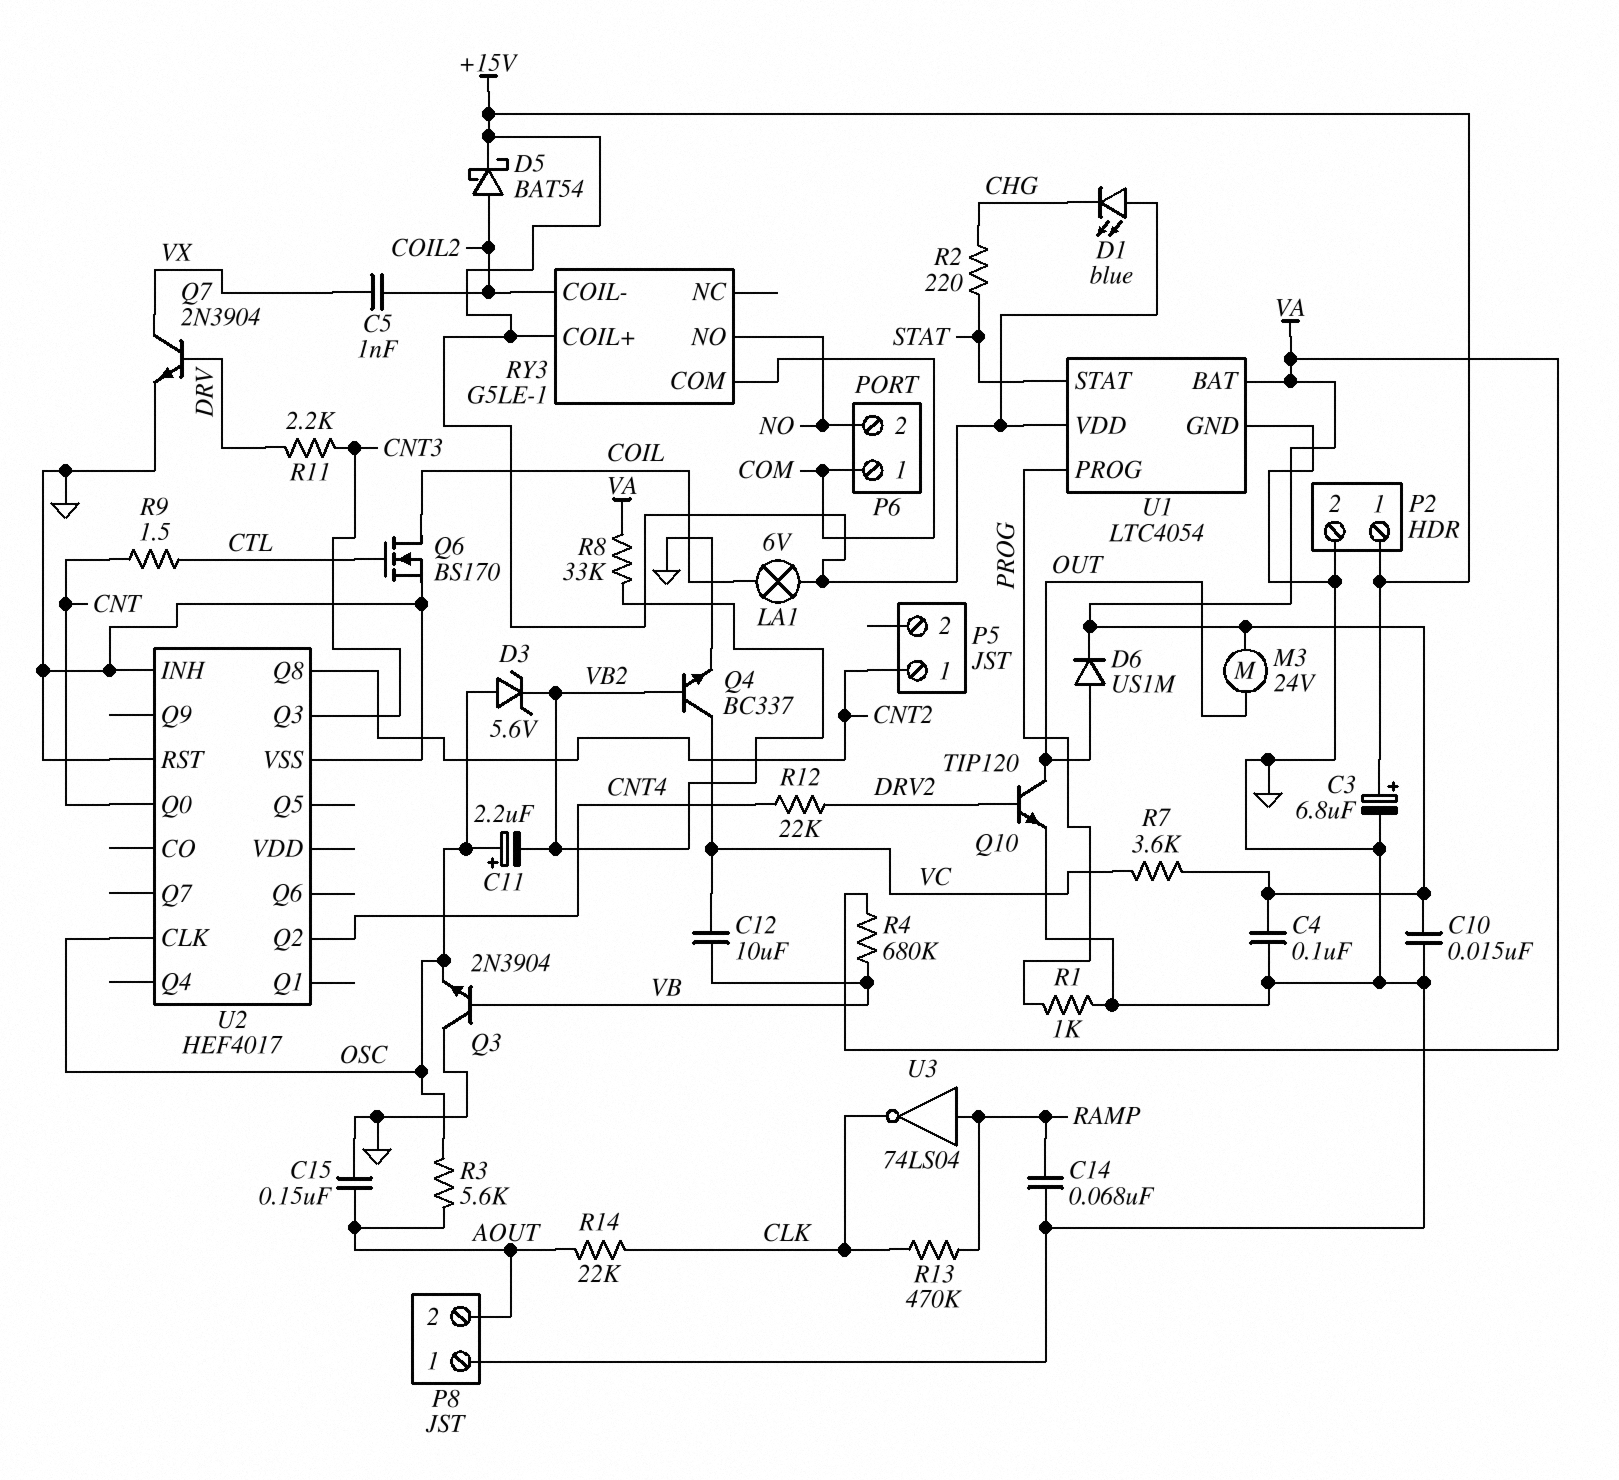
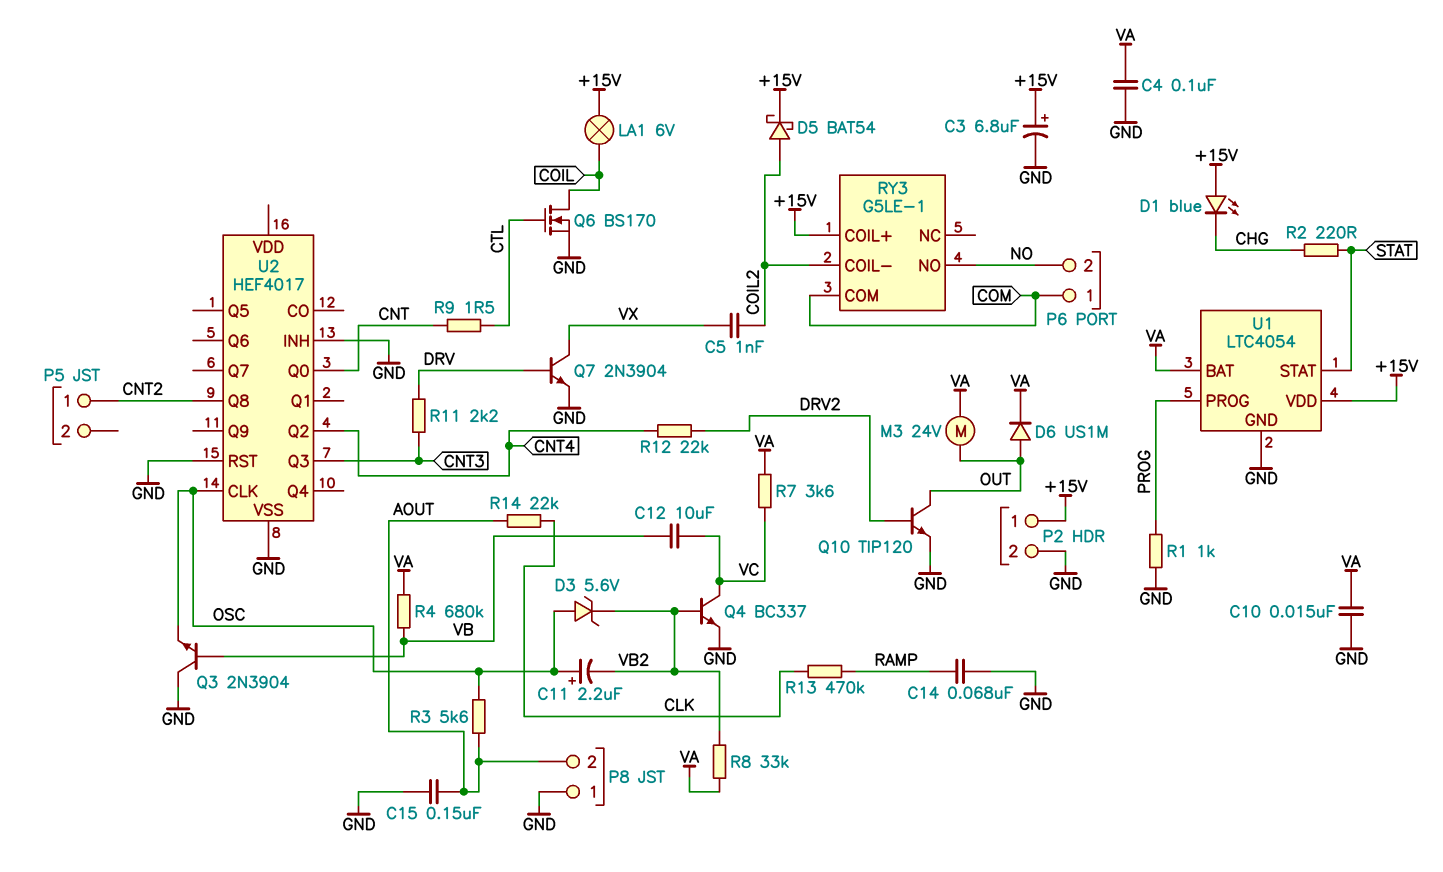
U3: NOT 74LS04 (in RAMP, out CLK) -> none

